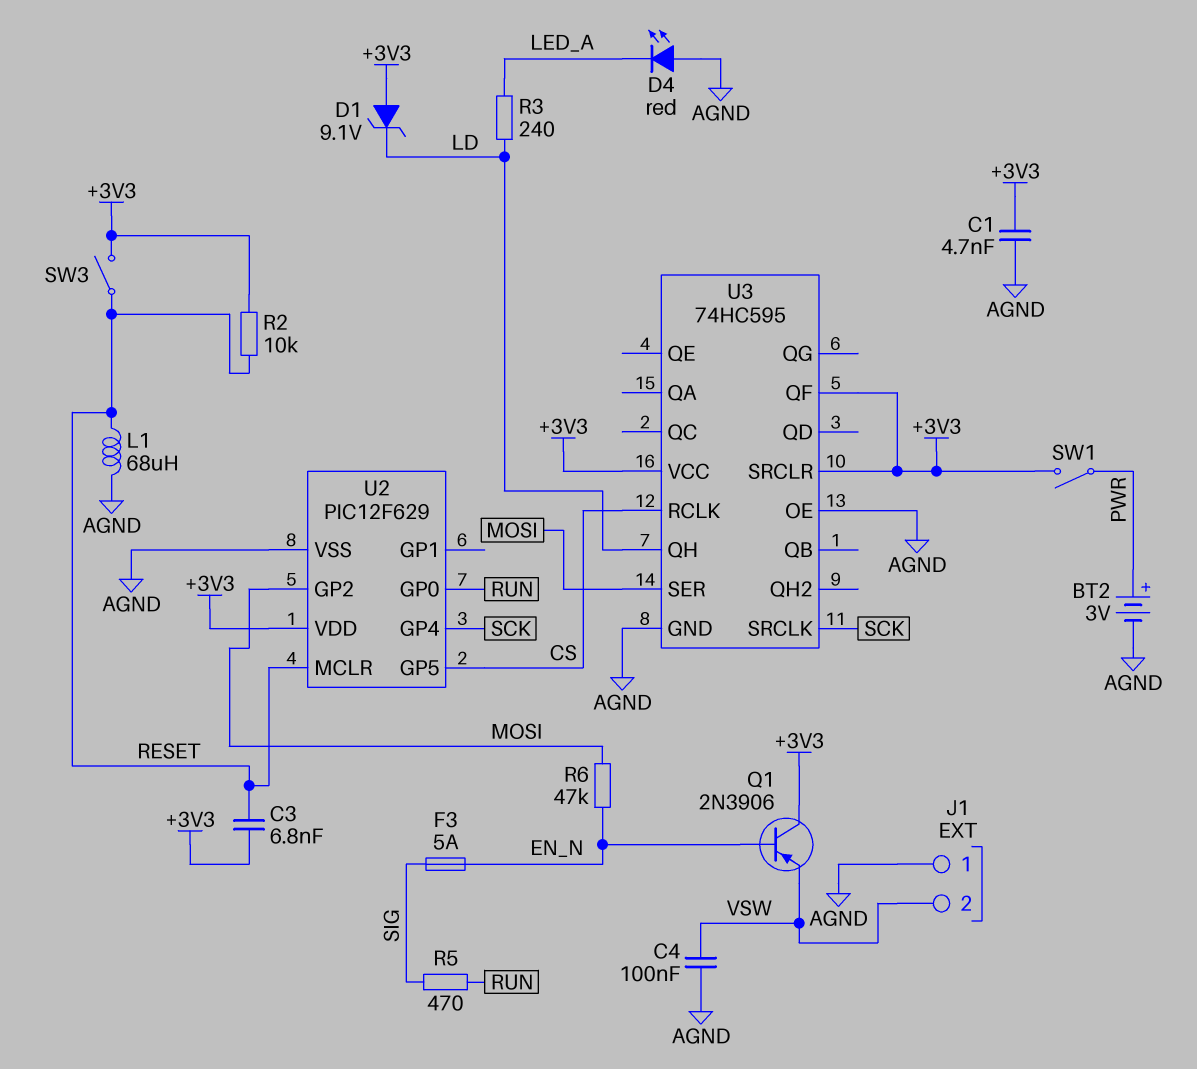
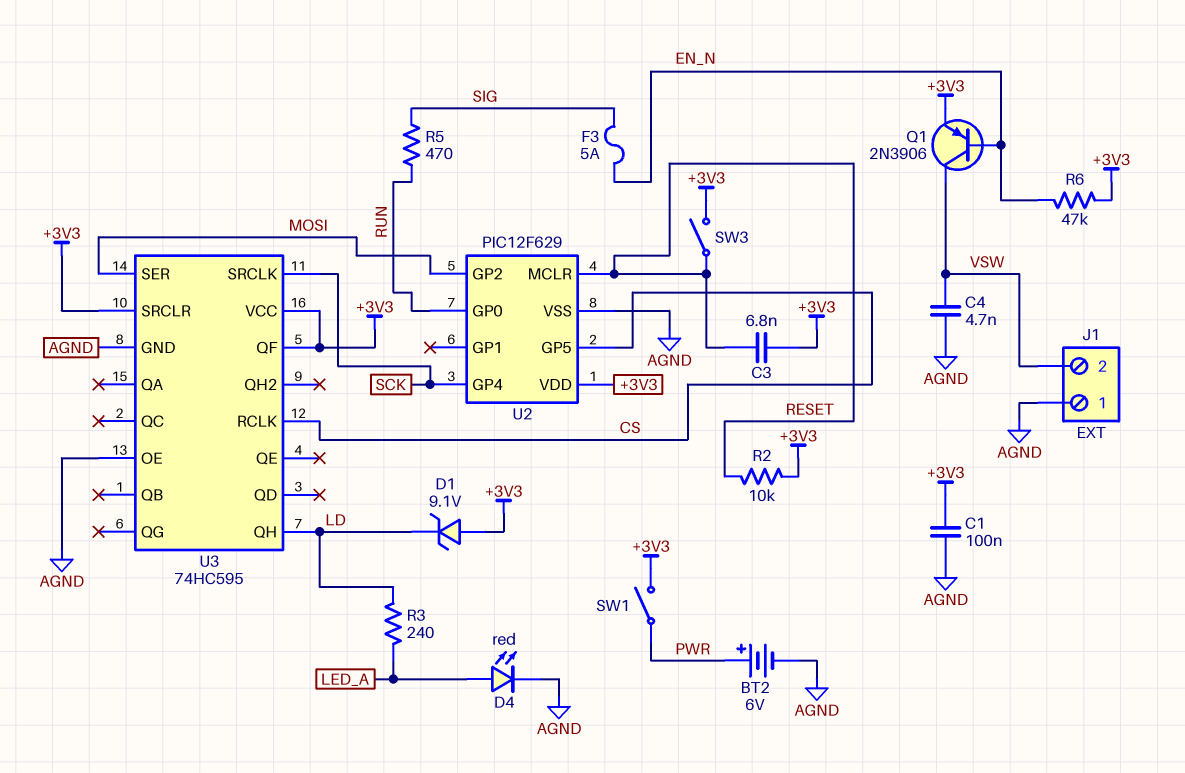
BT2: 3V (plus PWR, minus AGND) -> 6V (plus PWR, minus AGND)
C1: 4.7nF (+3V3, AGND) -> 100nF (+3V3, AGND)
C4: 100nF (AGND, VSW) -> 4.7nF (AGND, VSW)
D4: LED red (A AGND, K LED_A) -> LED red (A LED_A, K AGND)
L1: 68uH (AGND, RESET) -> none
Q1: PNP 2N3906 (B EN_N, C +3V3, E VSW) -> PNP 2N3906 (B EN_N, C VSW, E +3V3)
R6: 47k (EN_N, MOSI) -> 47k (+3V3, EN_N)

